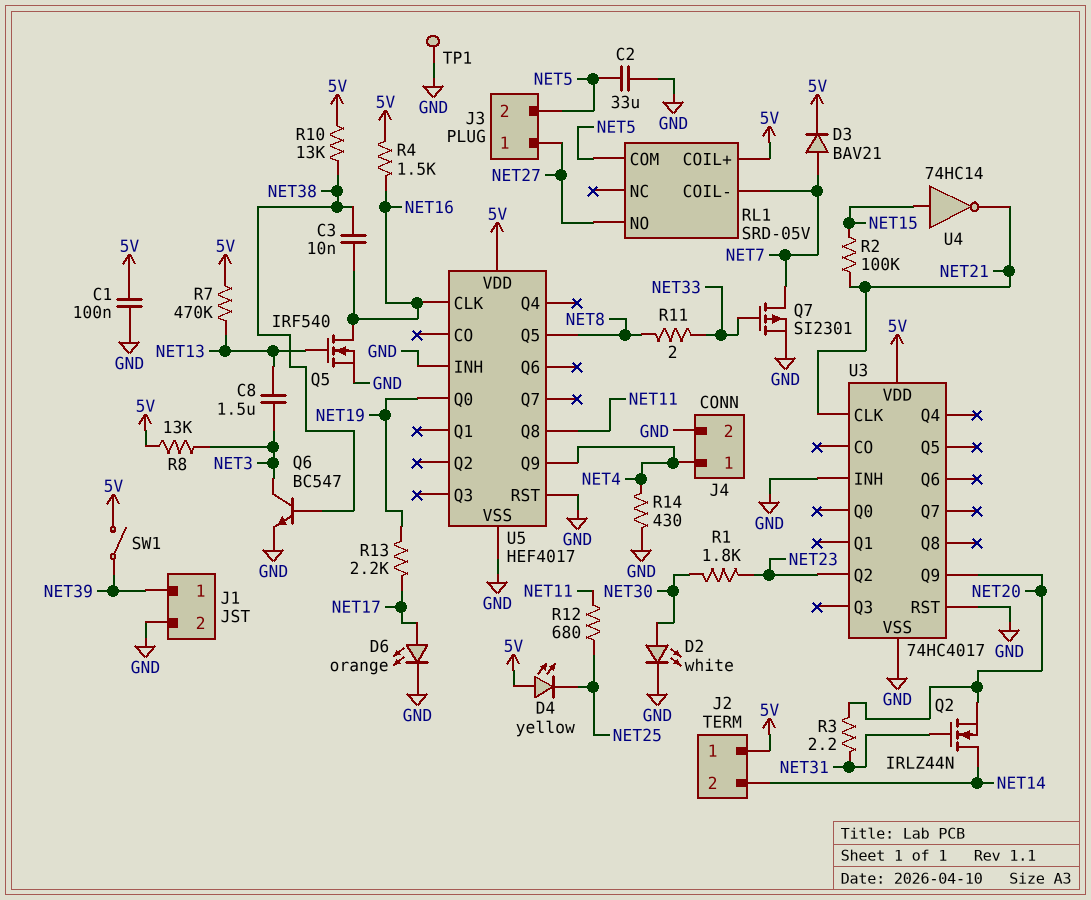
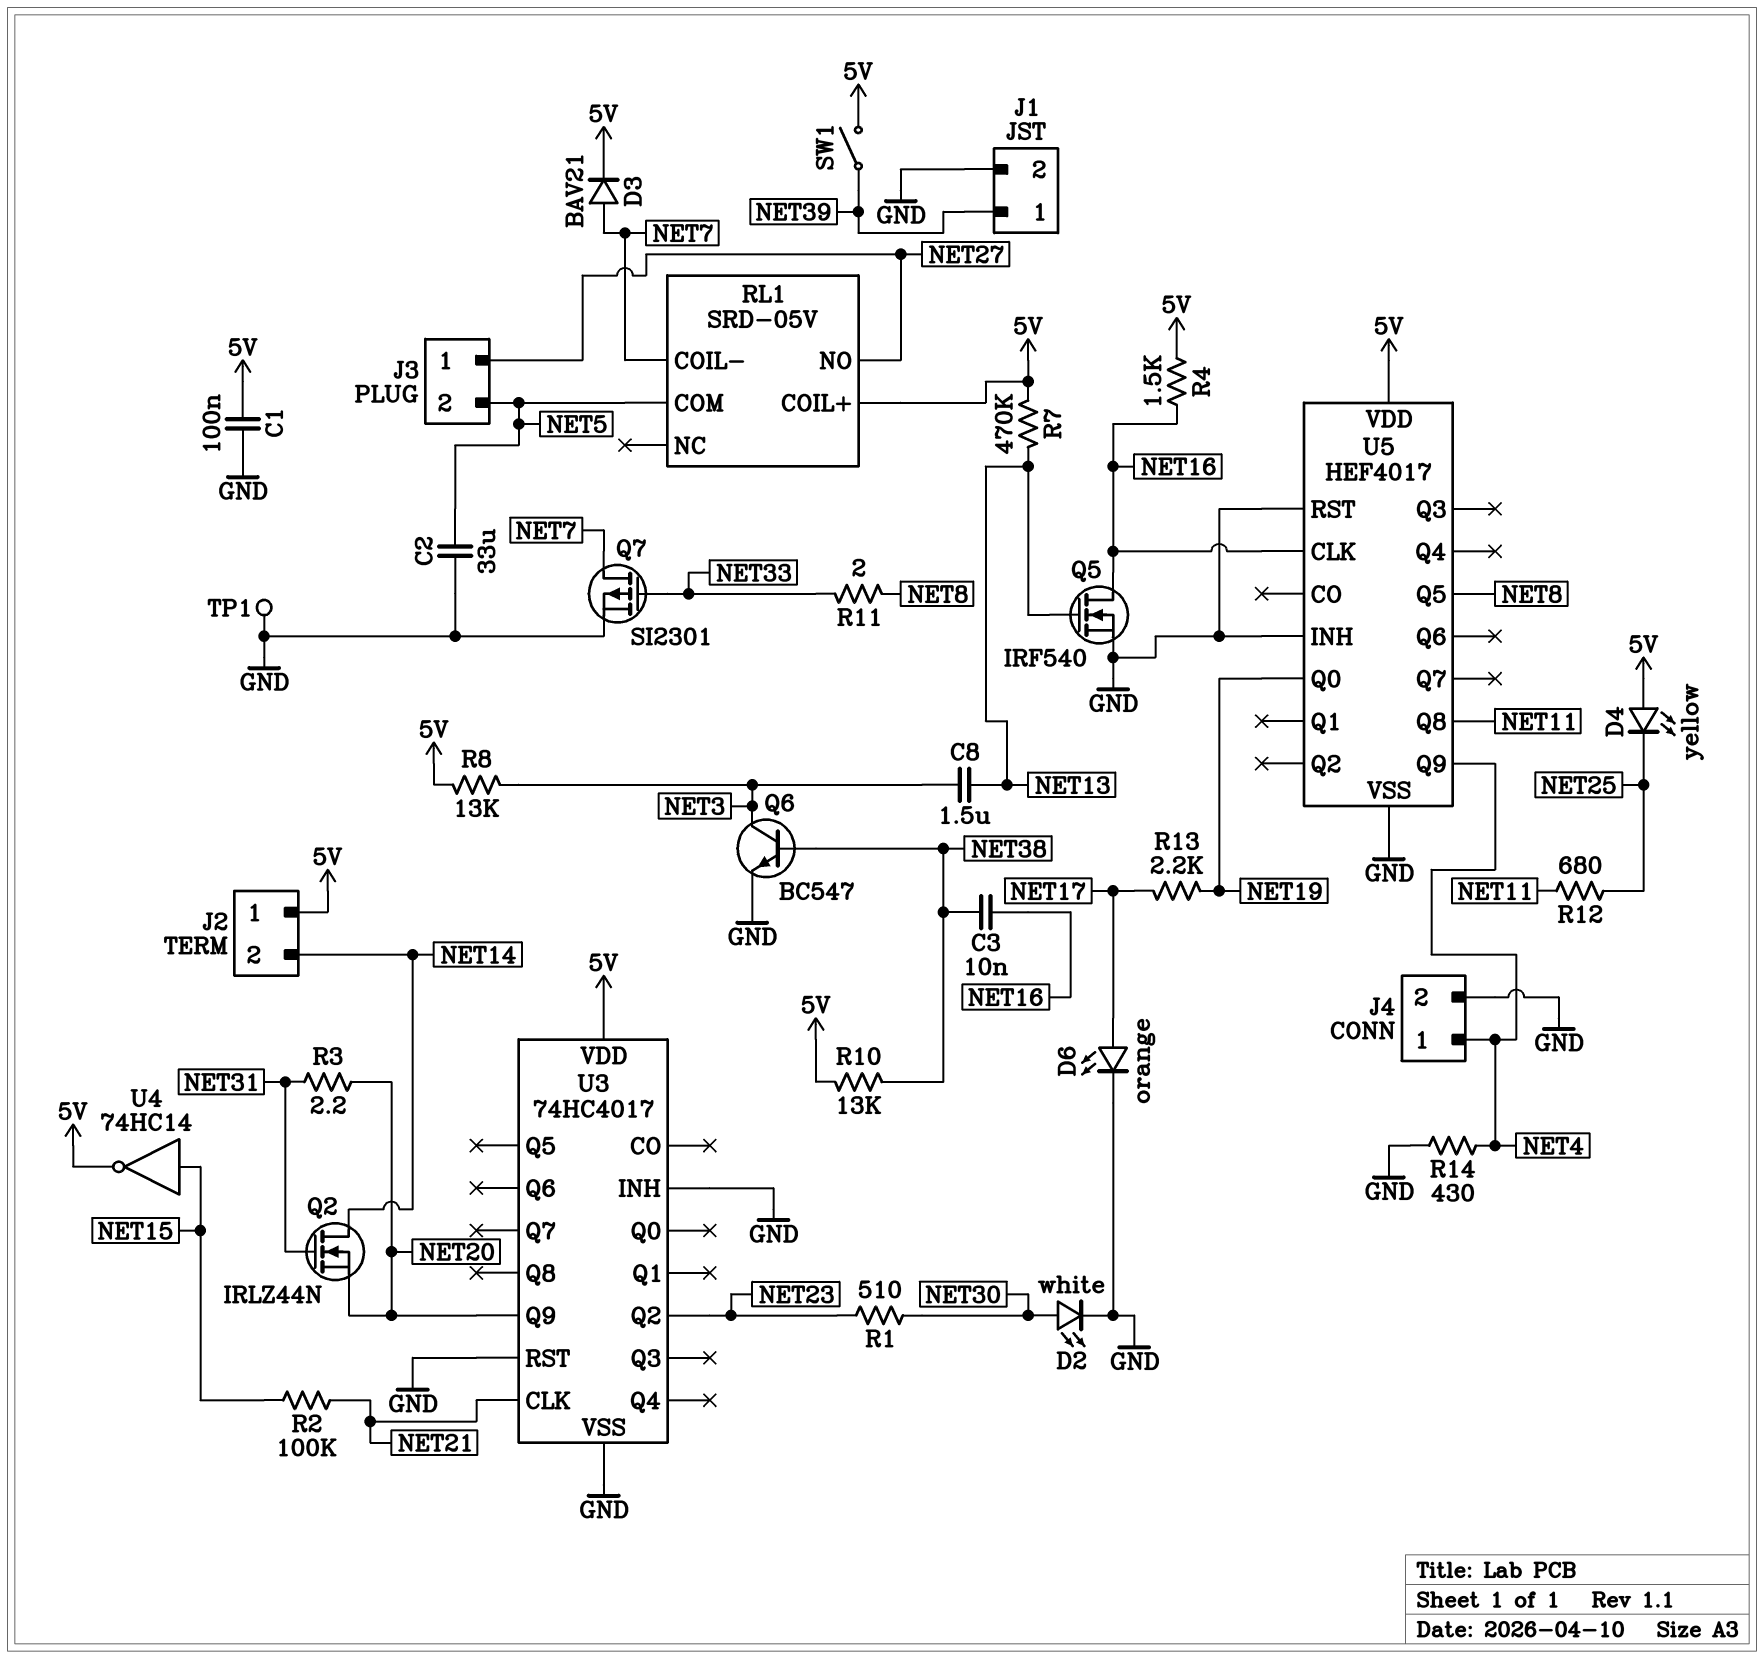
R1: 1.8k (NET23, NET30) -> 510 (NET23, NET30)
U4: NOT 74HC14 (in NET15, out NET21) -> NOT 74HC14 (in NET15, out 5V)

